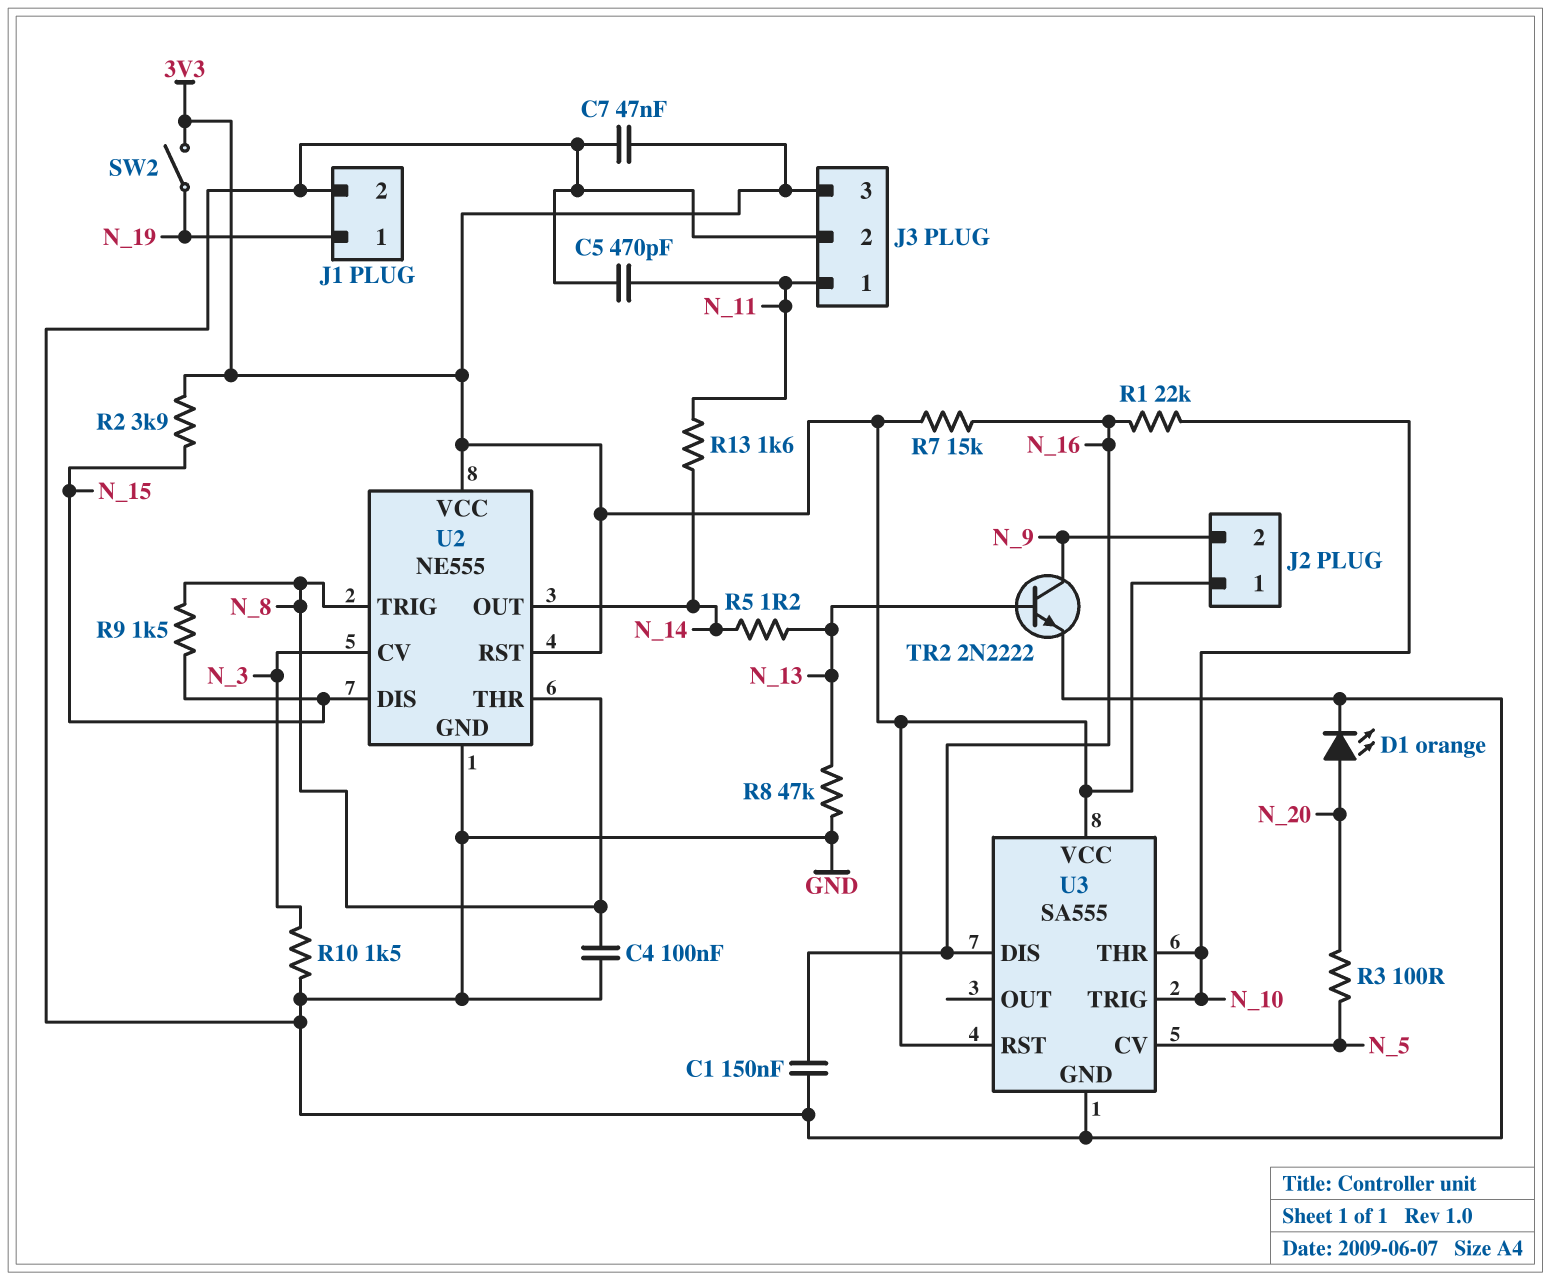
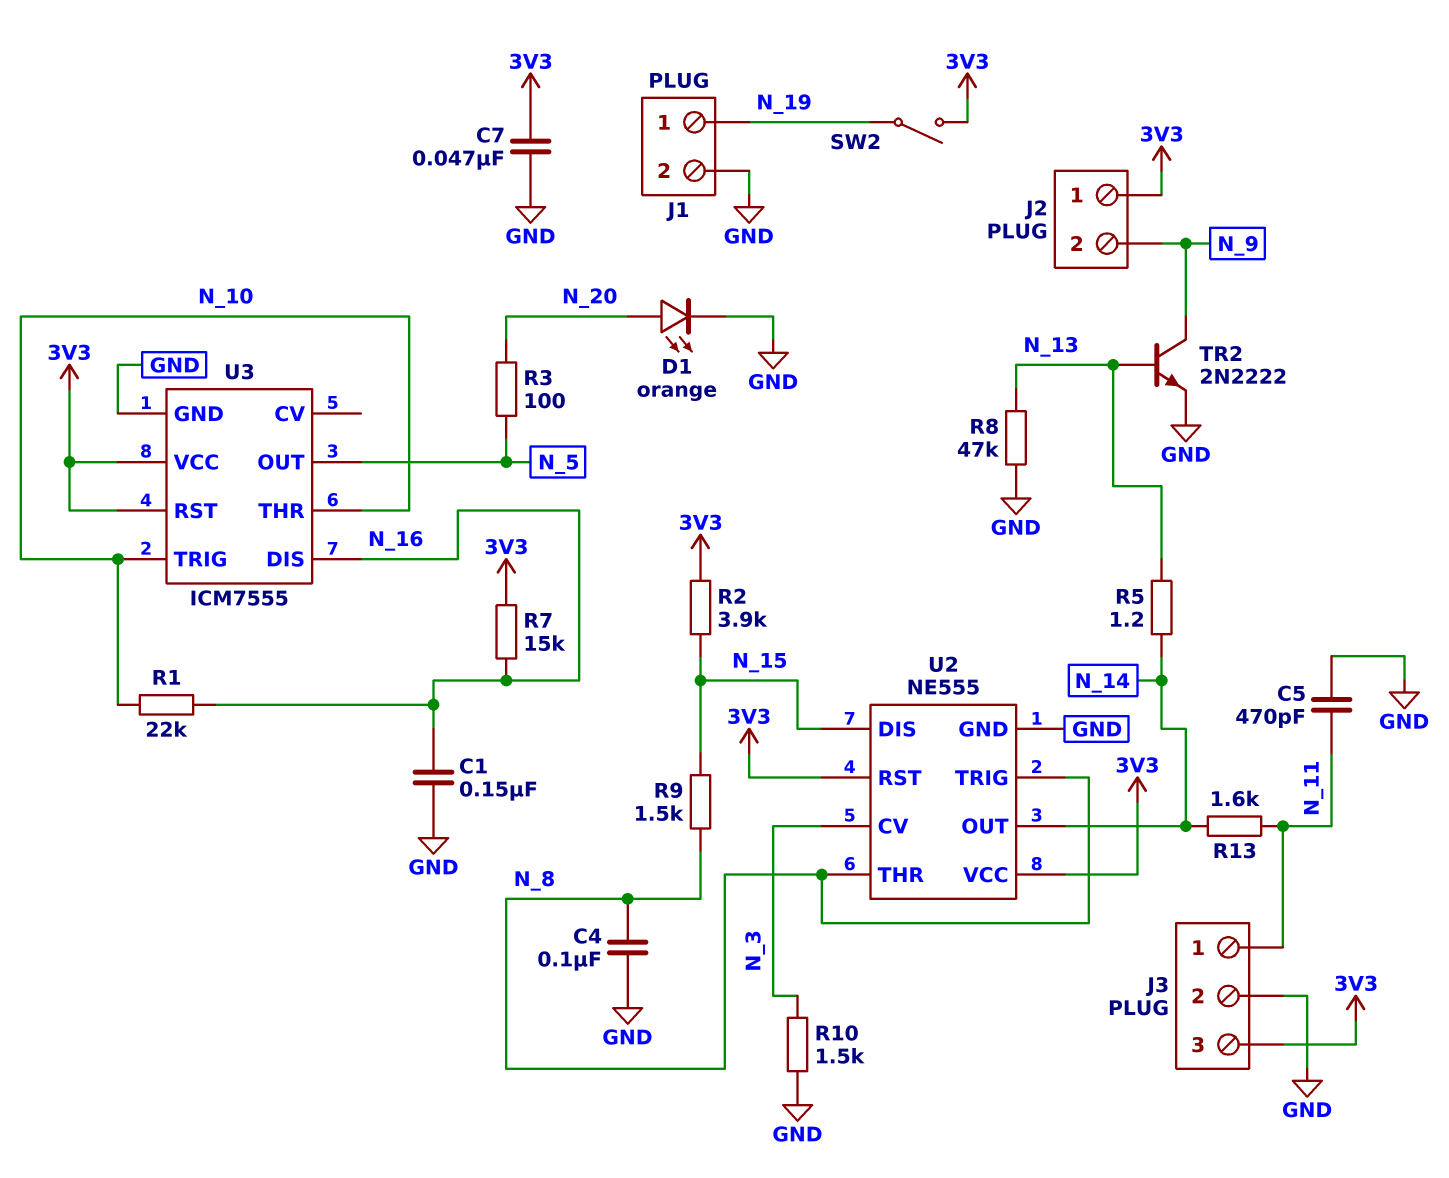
U3: SA555 -> ICM7555
U3 pin CV: N_5 -> none
U3 pin OUT: none -> N_5

